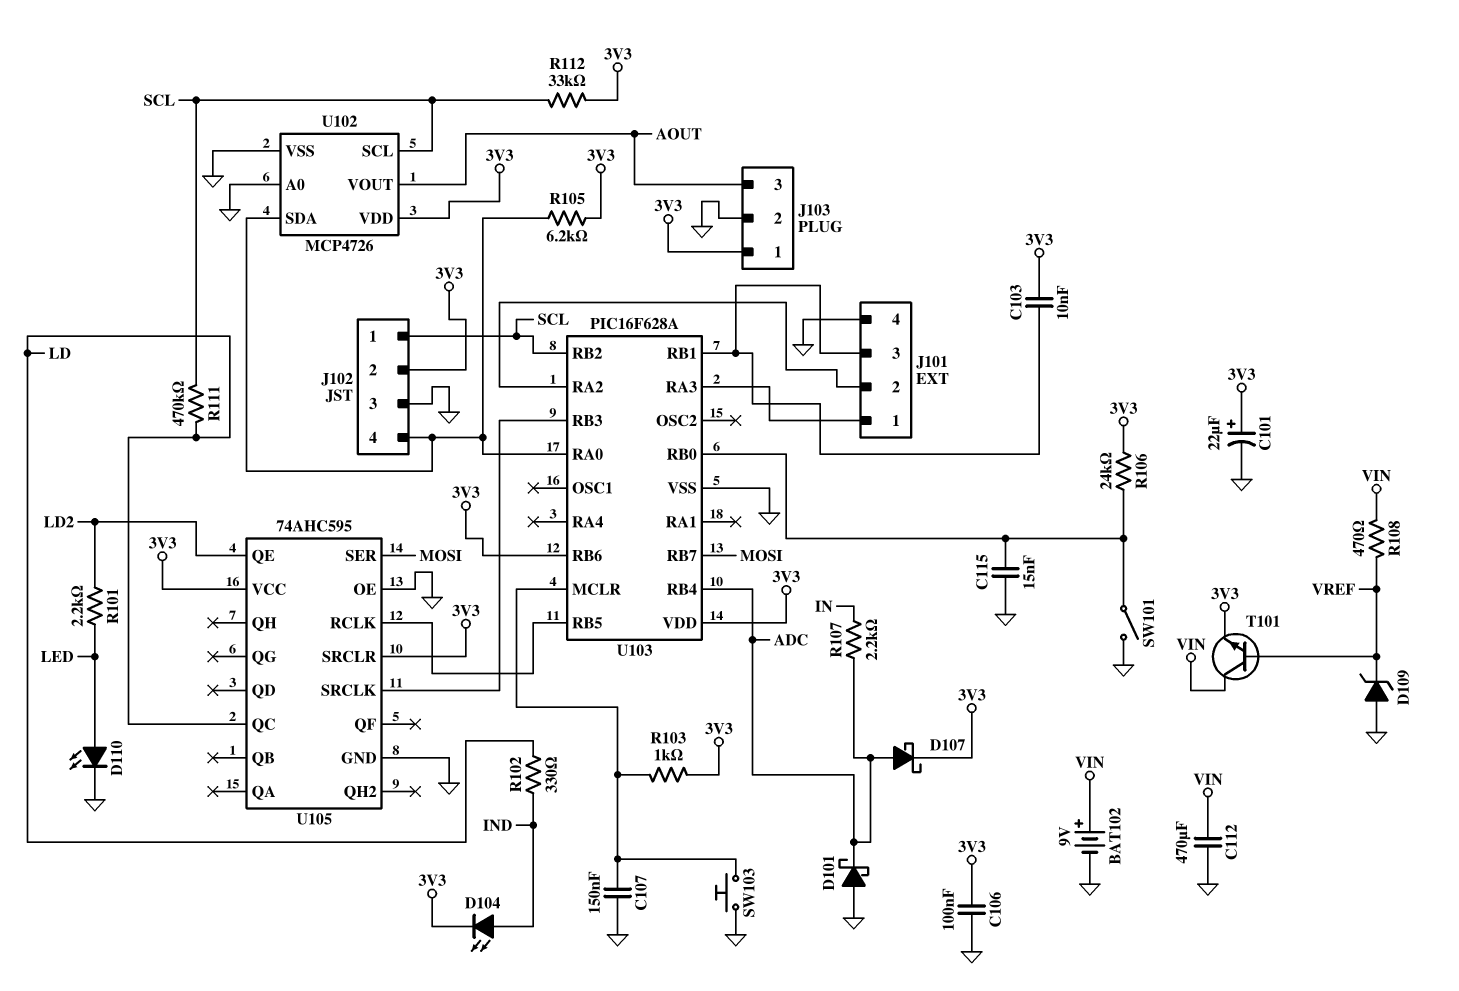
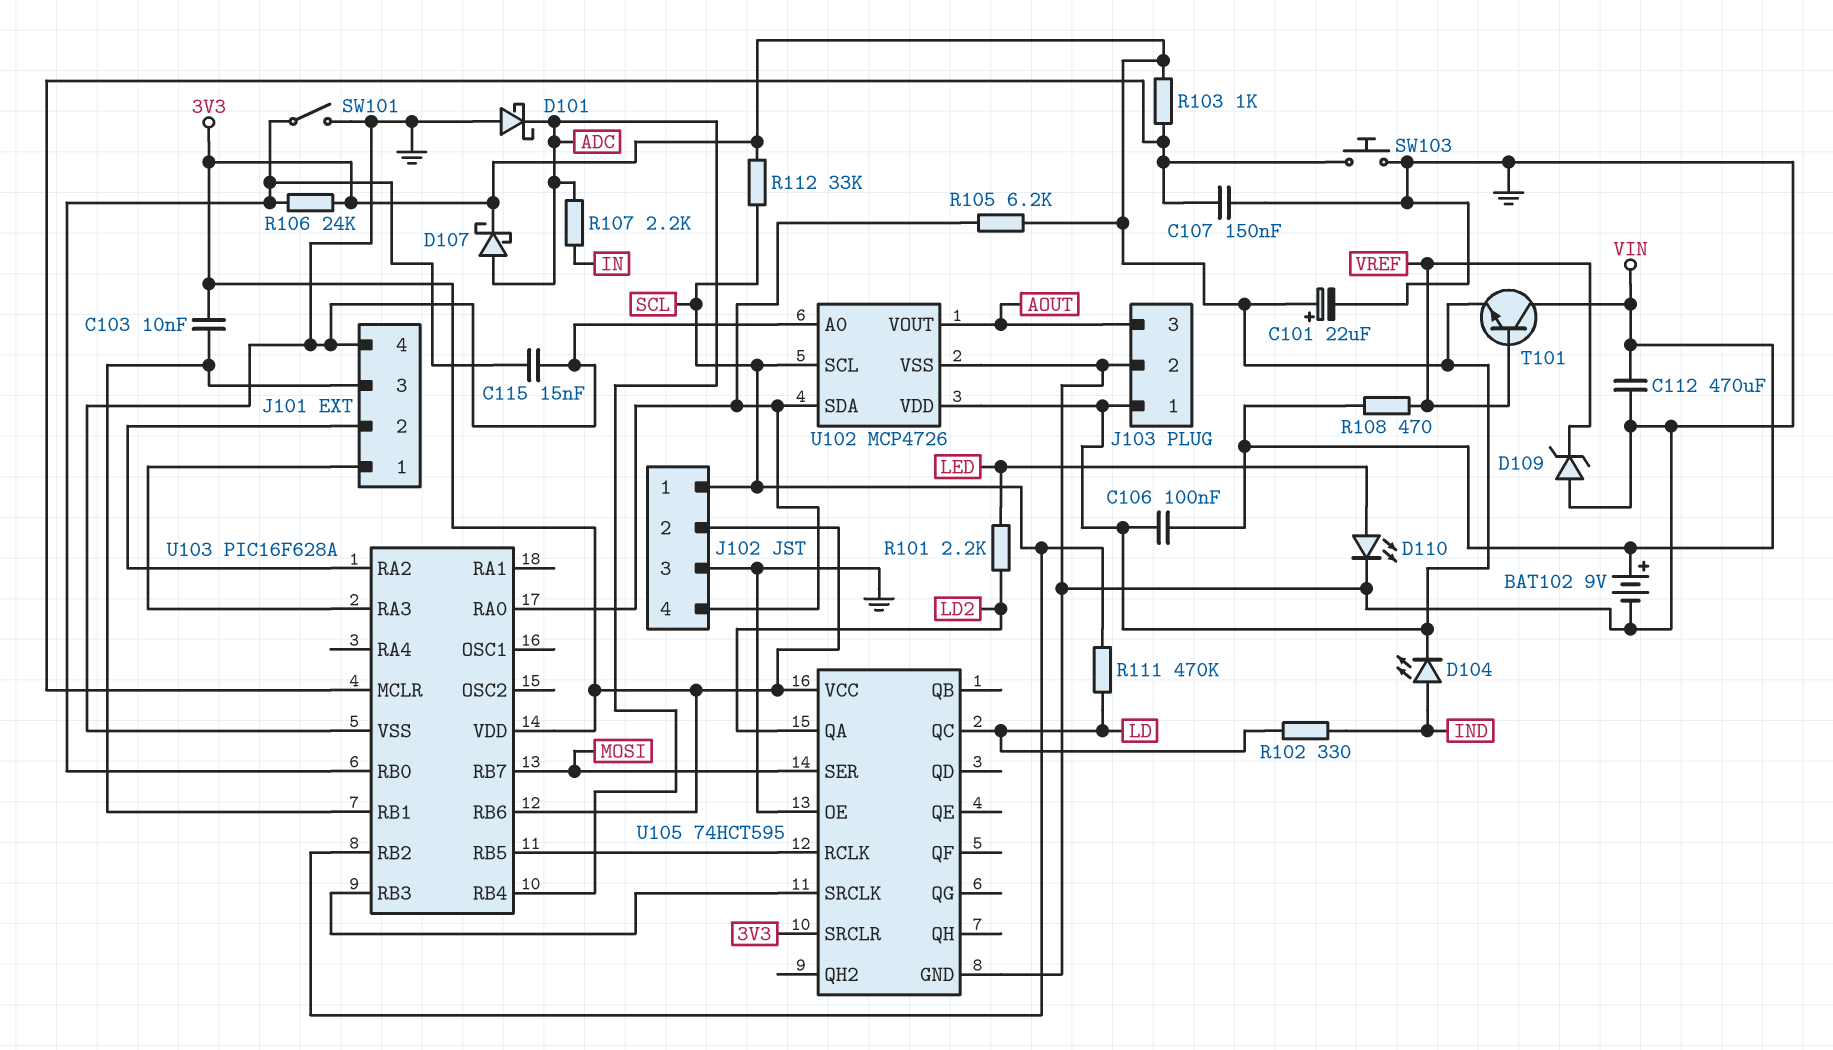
C106: 100nF (3V3, GND) -> 100nF (3V3, VIN)
U105: 74AHC595 -> 74HCT595
U105 pin QA: none -> LD2
U105 pin QE: LD2 -> none

